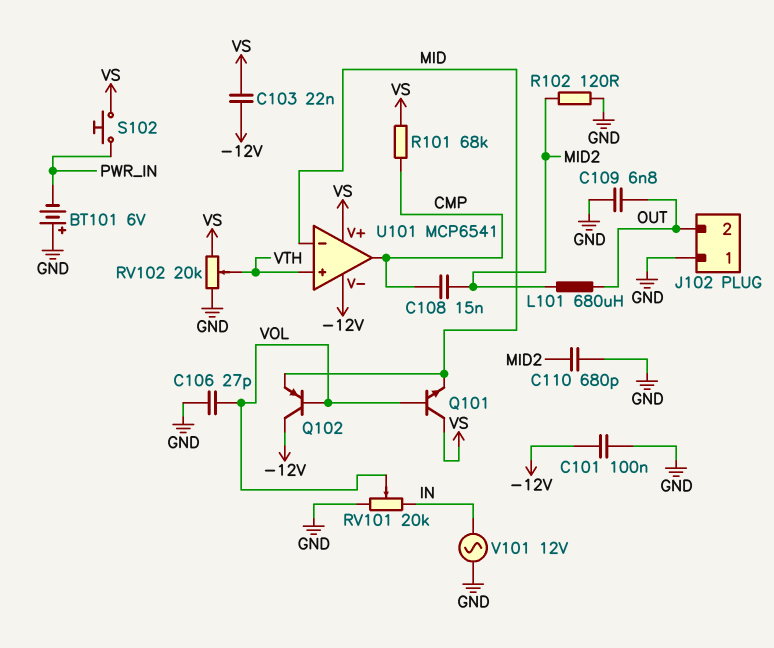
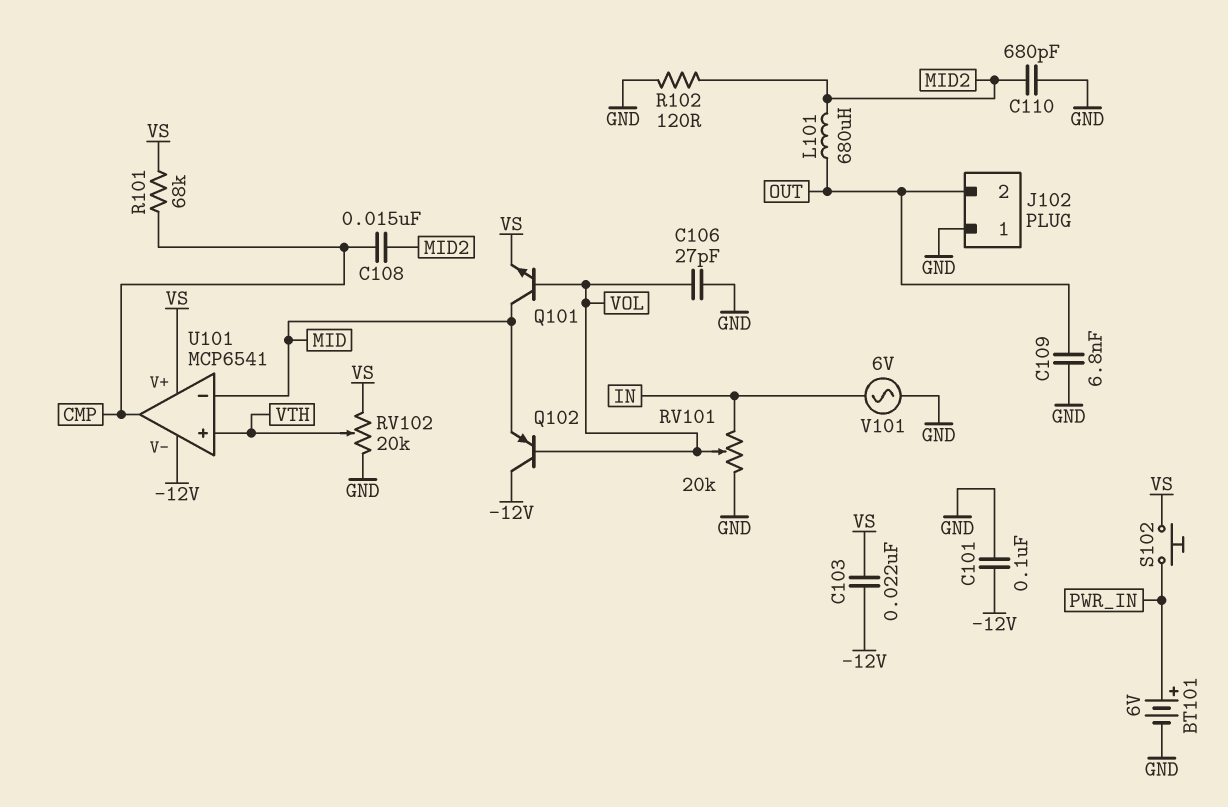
BT101: 6V (plus GND, minus PWR_IN) -> 6V (plus PWR_IN, minus GND)
Q101: NPN (B VOL, C VS, E MID) -> NPN (B VOL, C MID, E VS)
V101: AC 12V (GND, IN) -> AC 6V (GND, IN)

